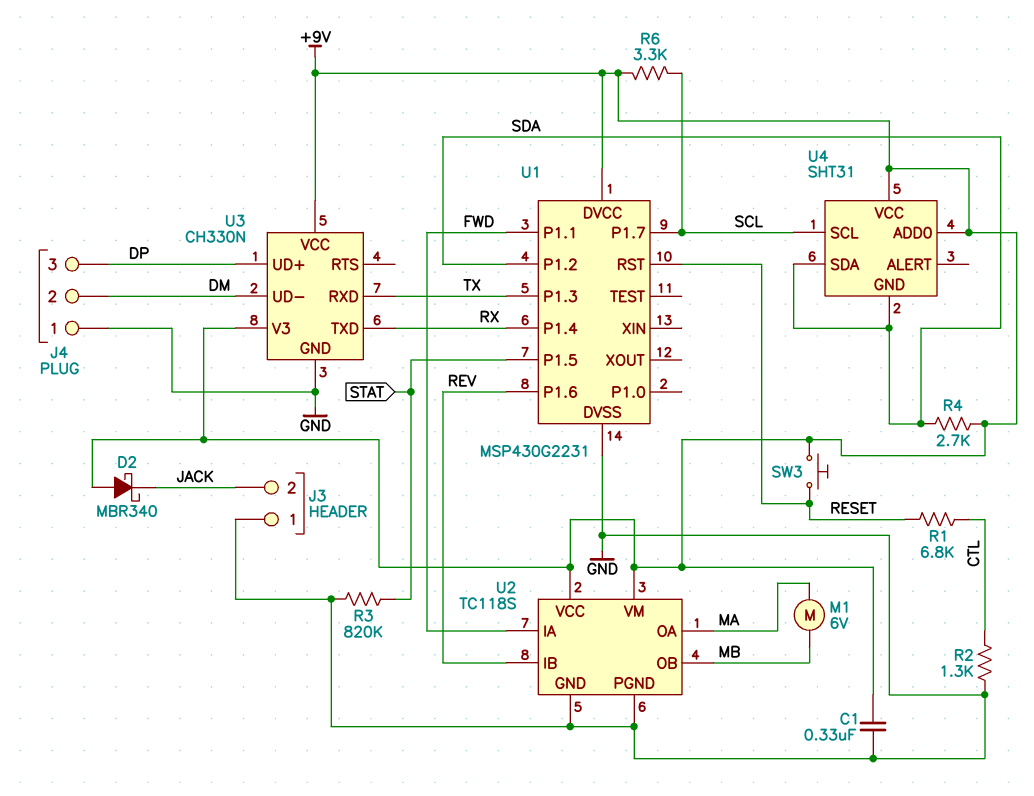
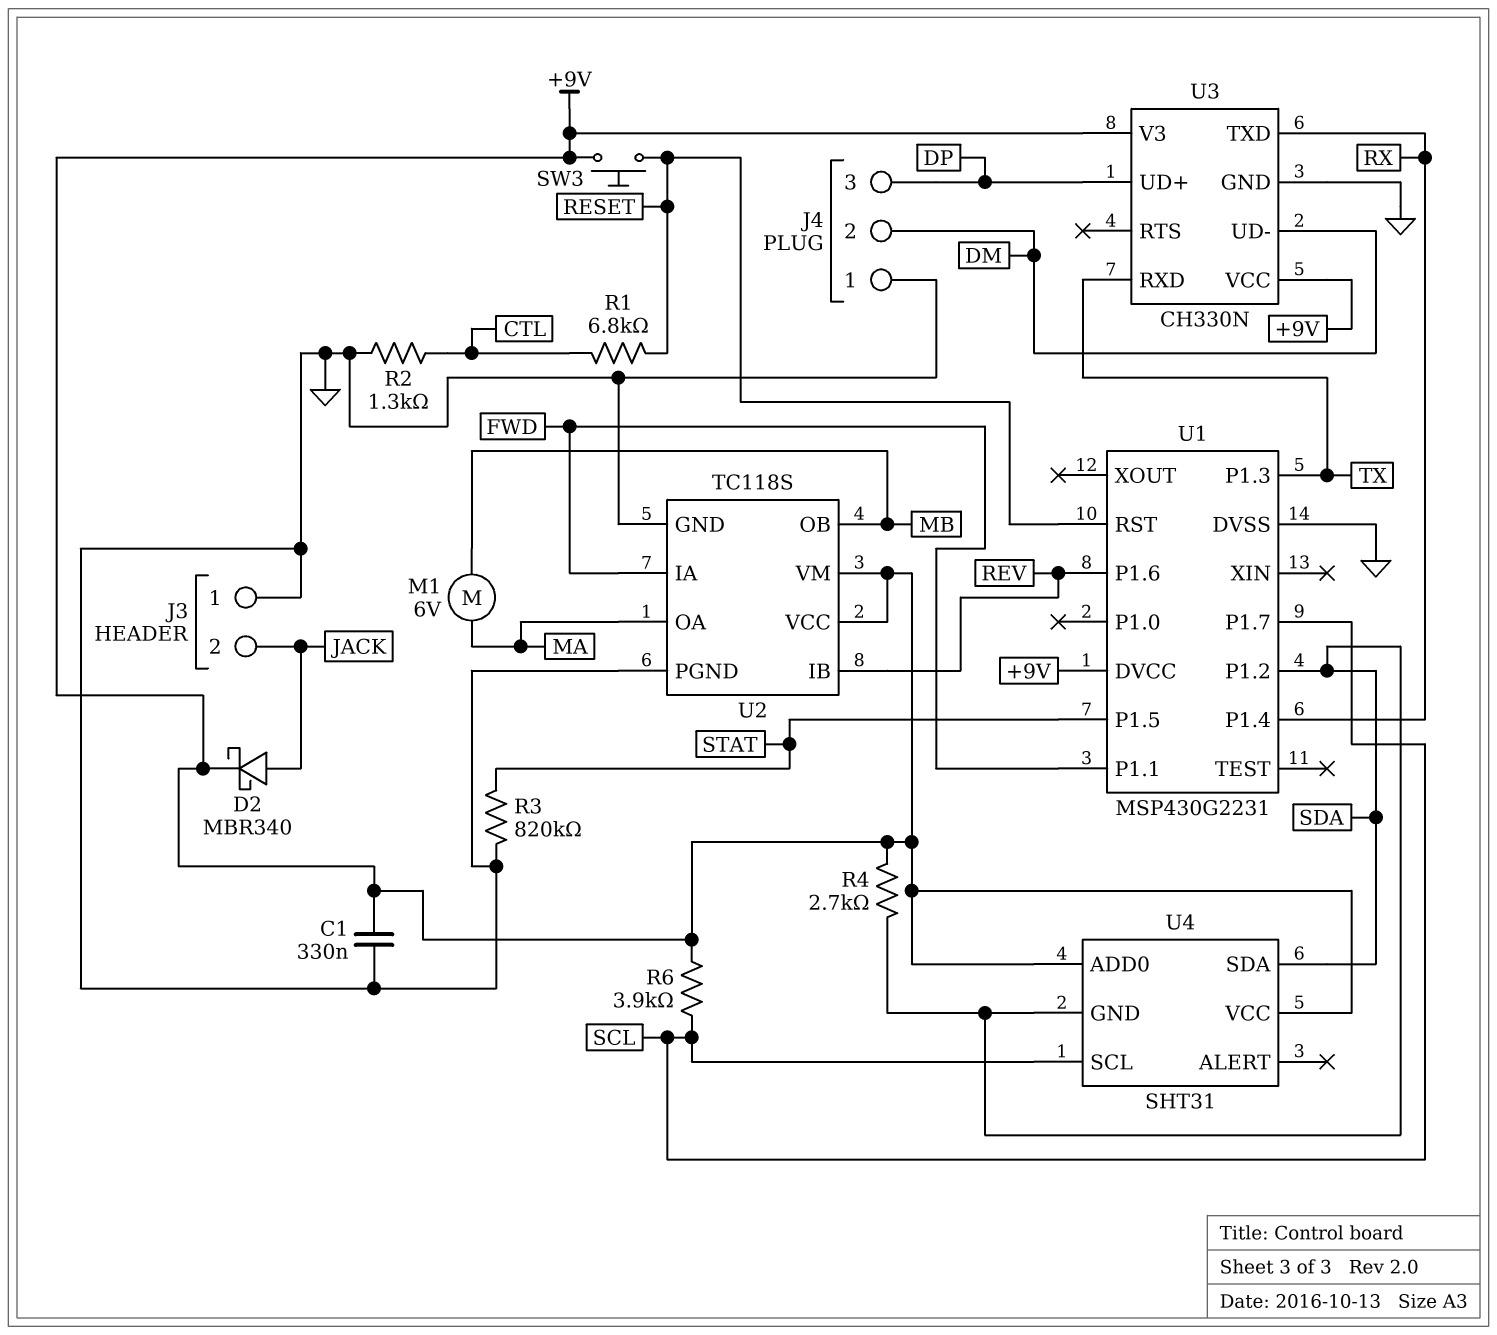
D2: schottky MBR340 (A +9V, K JACK) -> schottky MBR340 (A JACK, K +9V)
R6: 3.3k (+9V, SCL) -> 3.9k (+9V, SCL)

